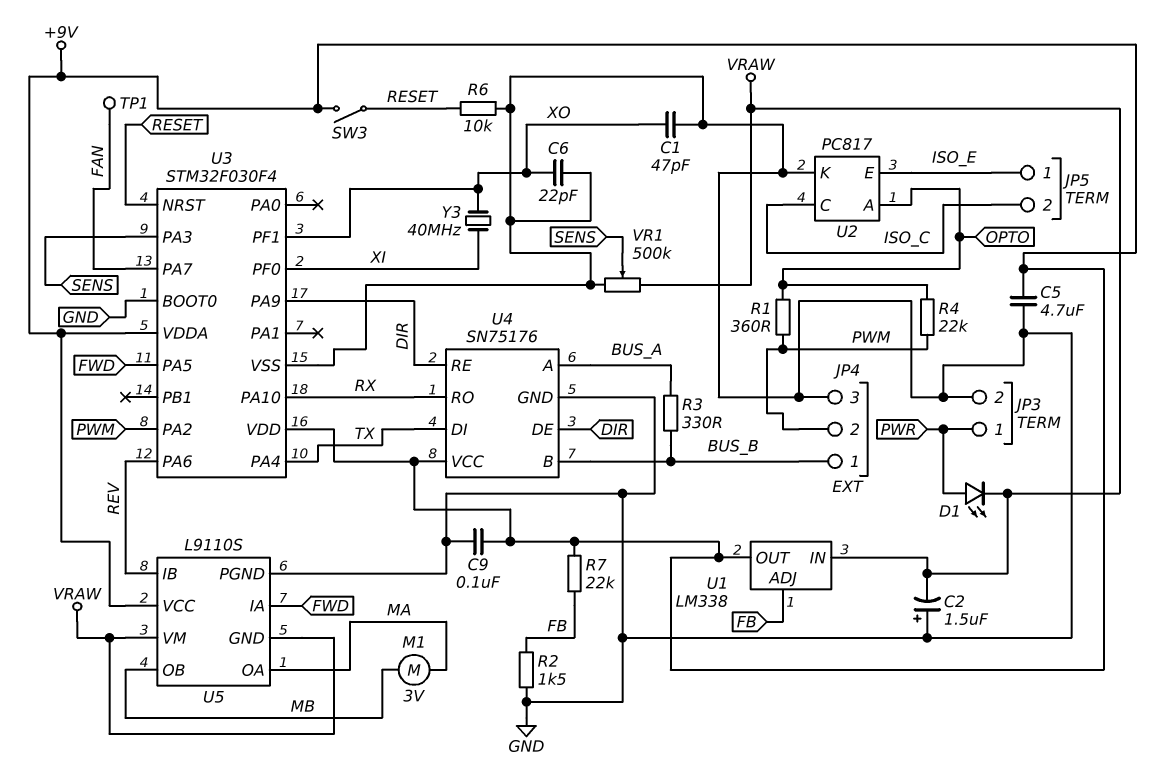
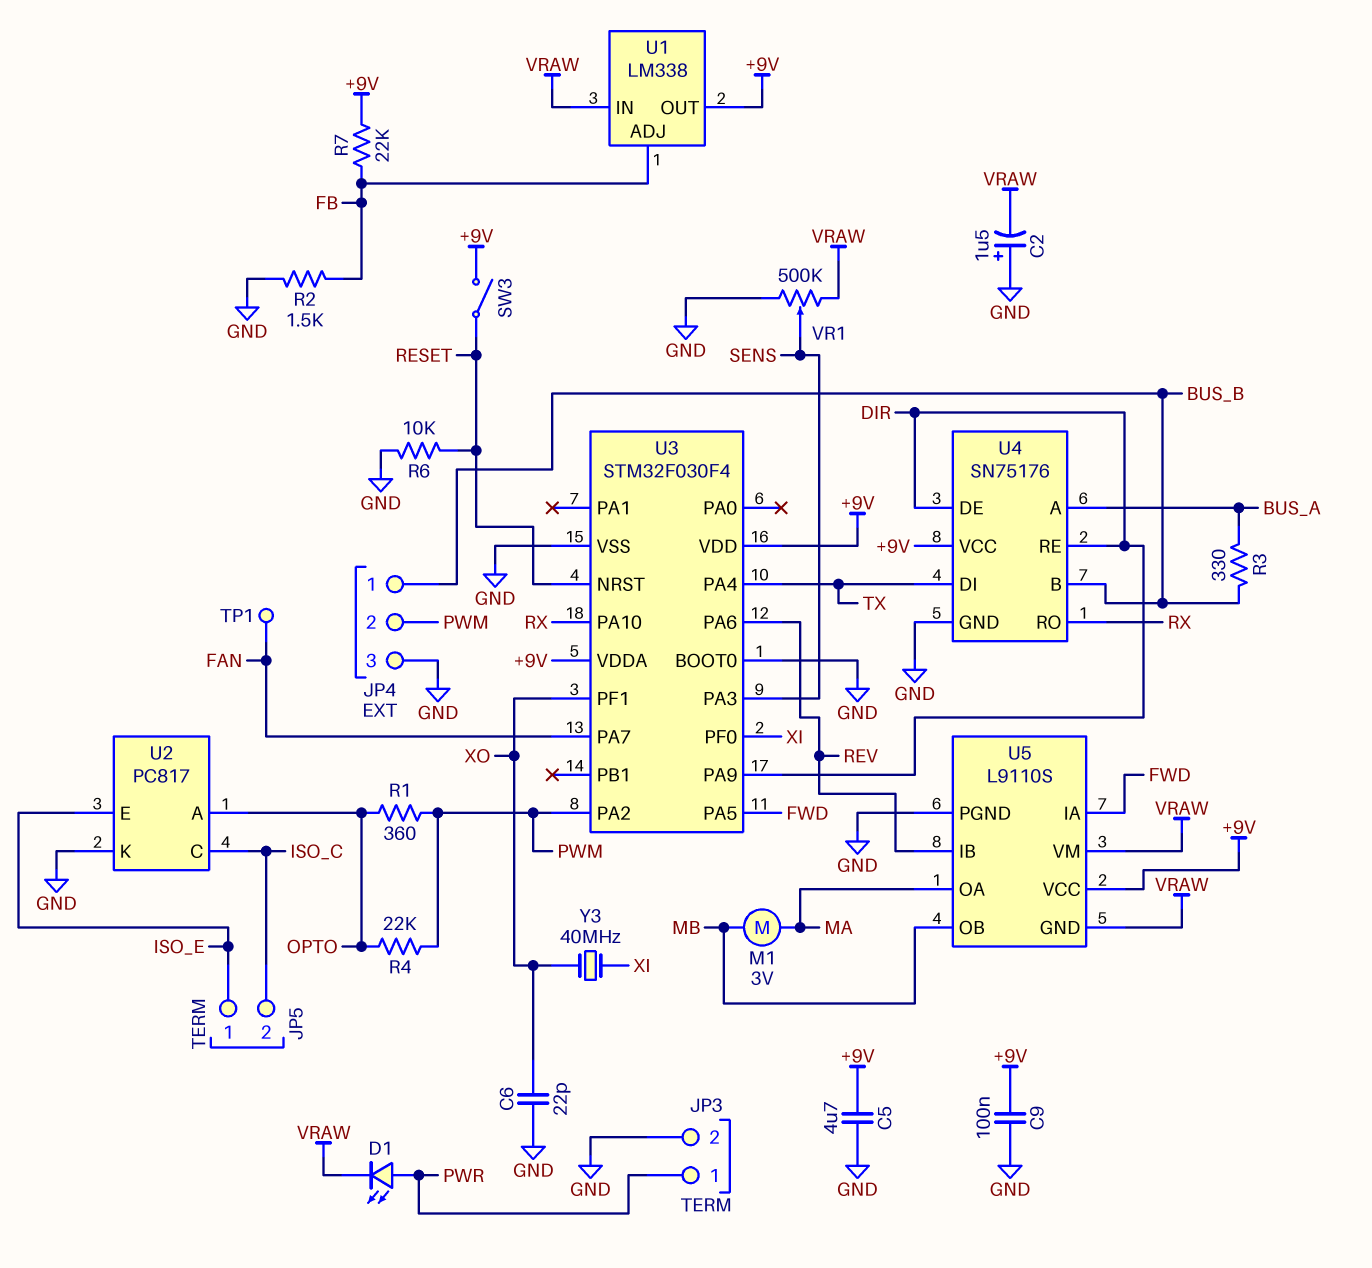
C1: 47pF (GND, XO) -> none

